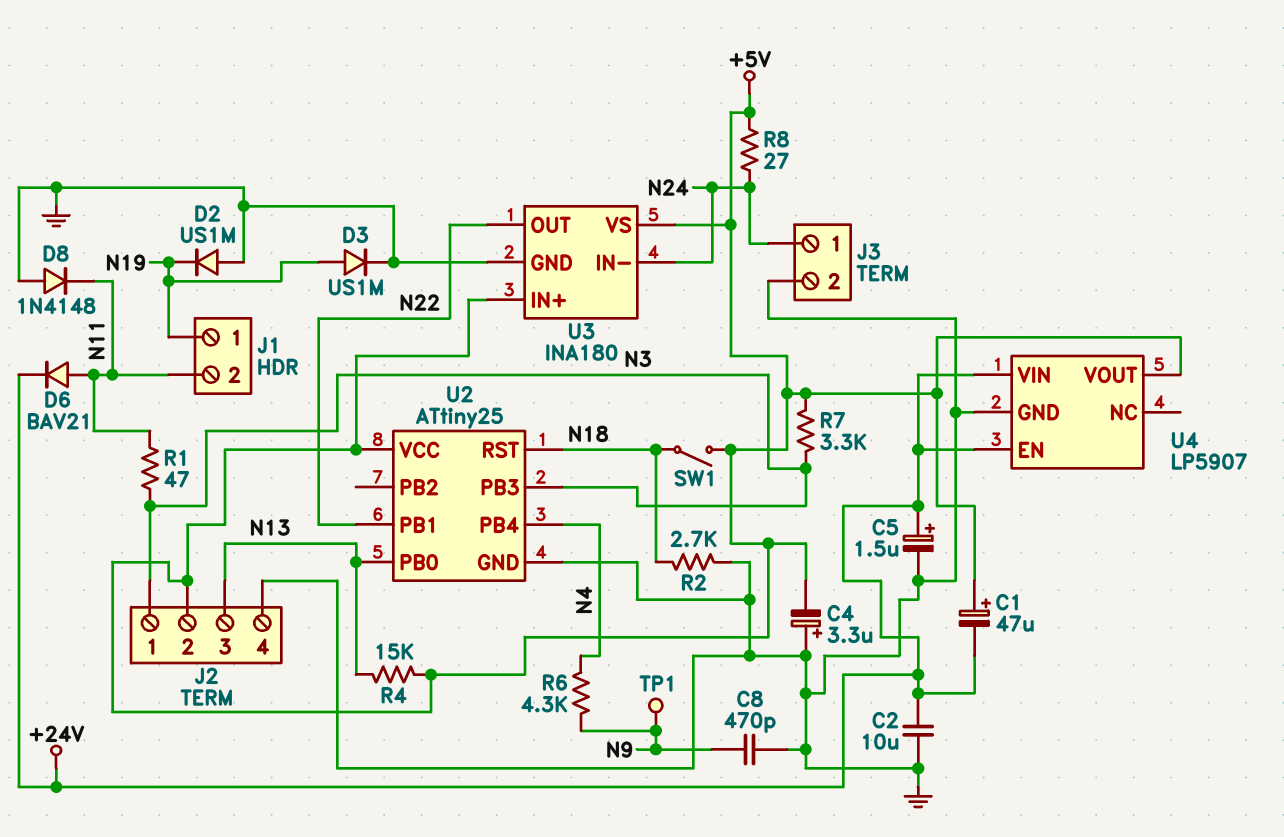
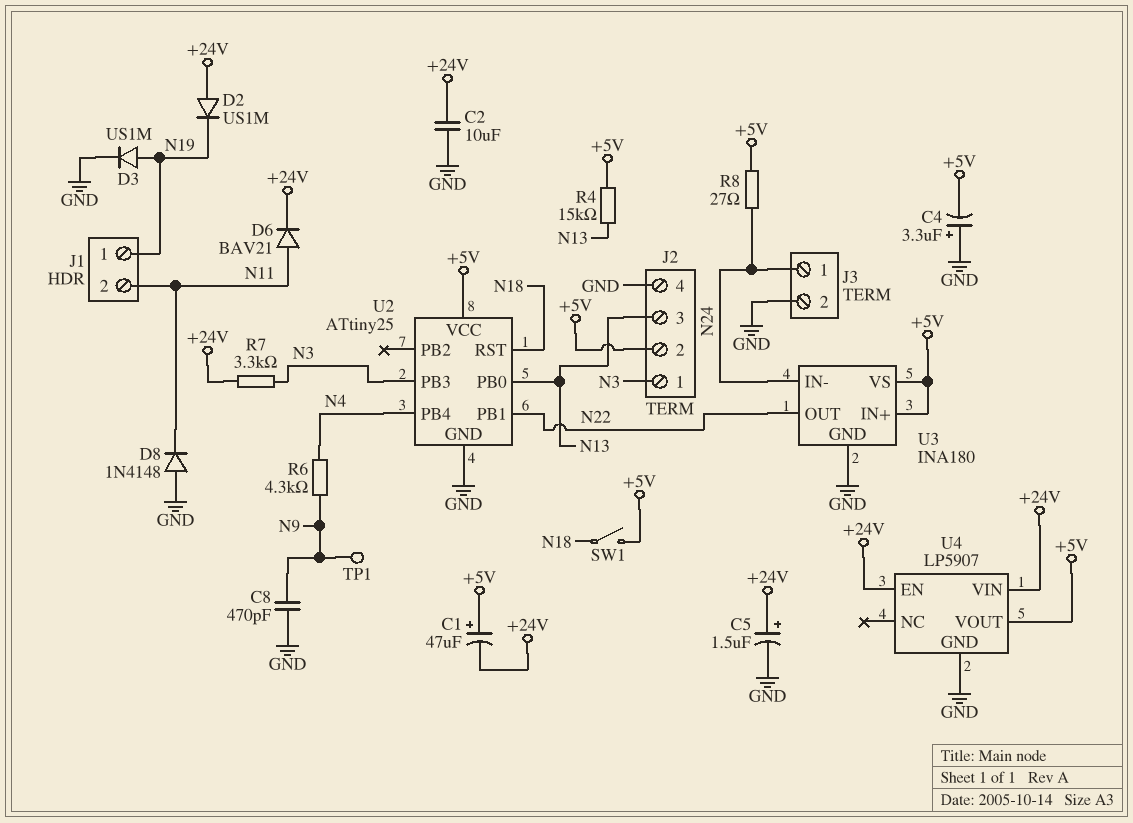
D2: diode US1M (A GND, K N19) -> diode US1M (A +24V, K N19)
R1: 47 (N3, N11) -> none
R2: 2.7k (GND, N18) -> none
R7: 3.3k (+5V, N3) -> 3.3k (+24V, N3)

